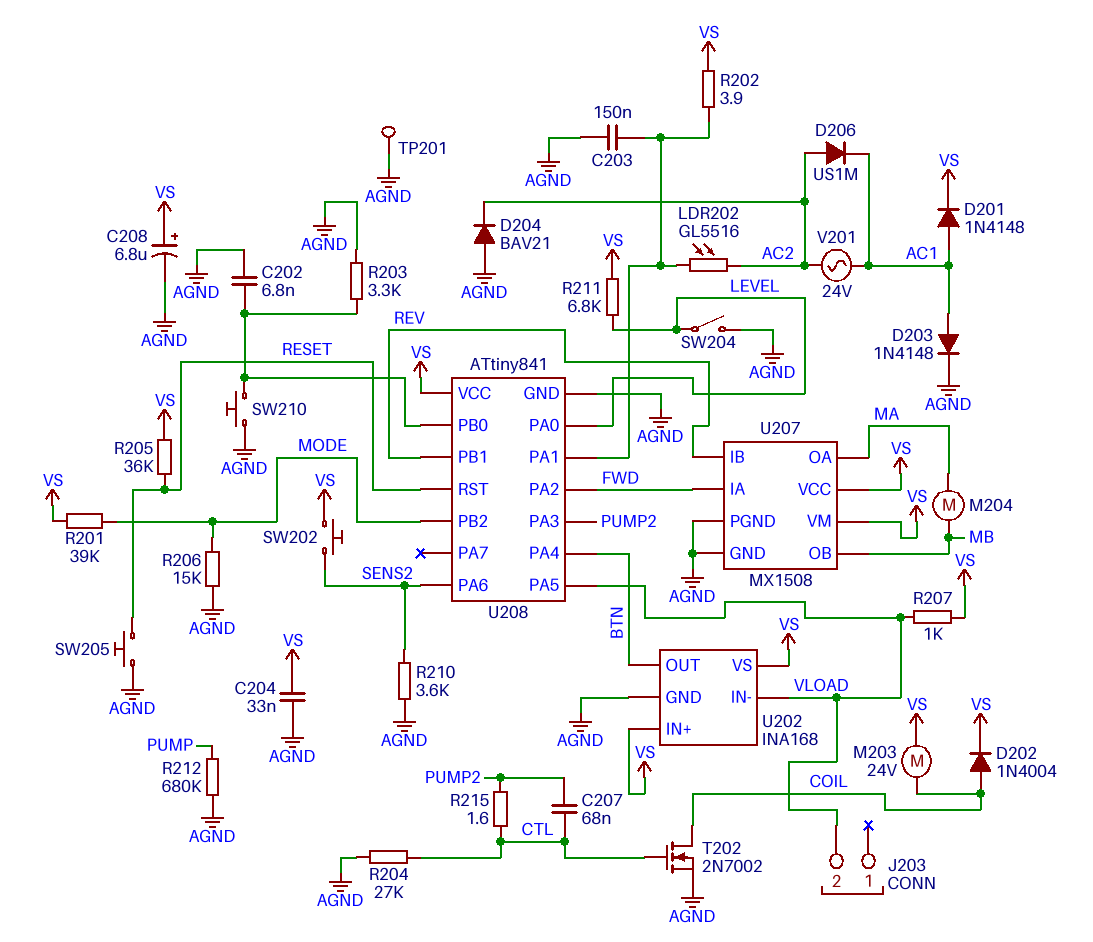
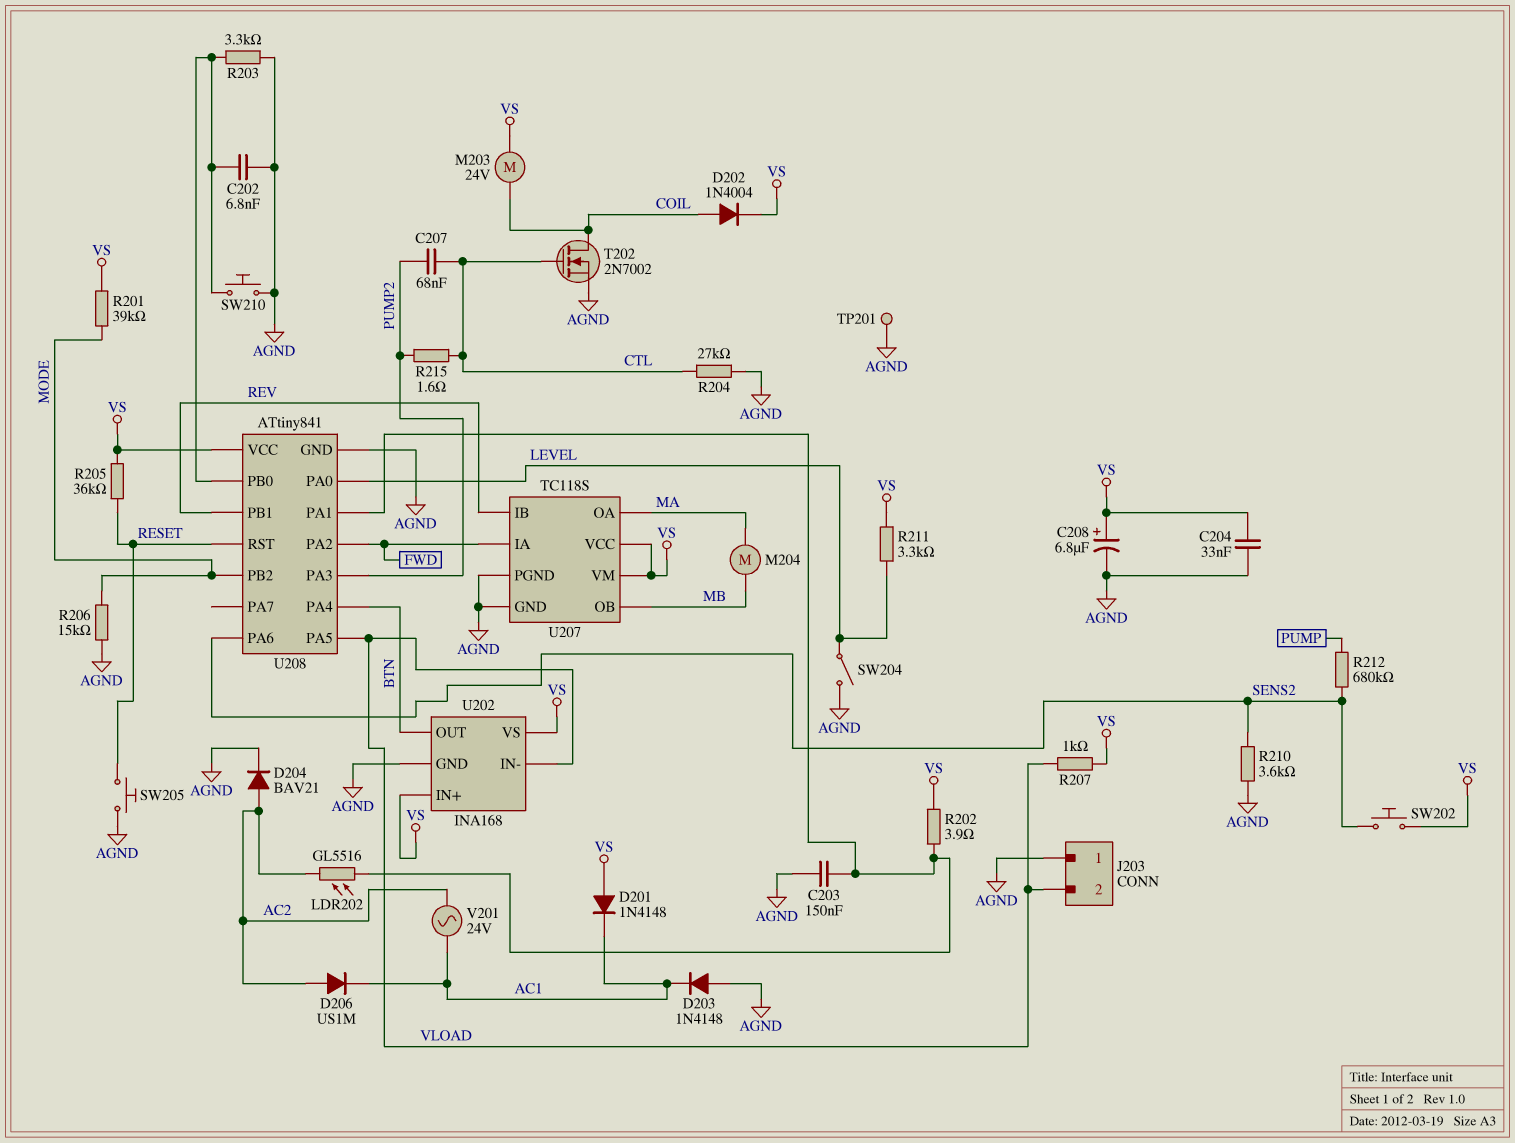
D201: diode 1N4148 (A AC1, K VS) -> diode 1N4148 (A VS, K AC1)
D203: diode 1N4148 (A AC1, K AGND) -> diode 1N4148 (A AGND, K AC1)
D204: diode BAV21 (A AGND, K AC2) -> diode BAV21 (A AC2, K AGND)
J203 pin 1: none -> AGND
R211: 6.8k (LEVEL, VS) -> 3.3k (LEVEL, VS)
R212: 680k (AGND, PUMP) -> 680k (PUMP, SENS2)
U207: MX1508 -> TC118S

